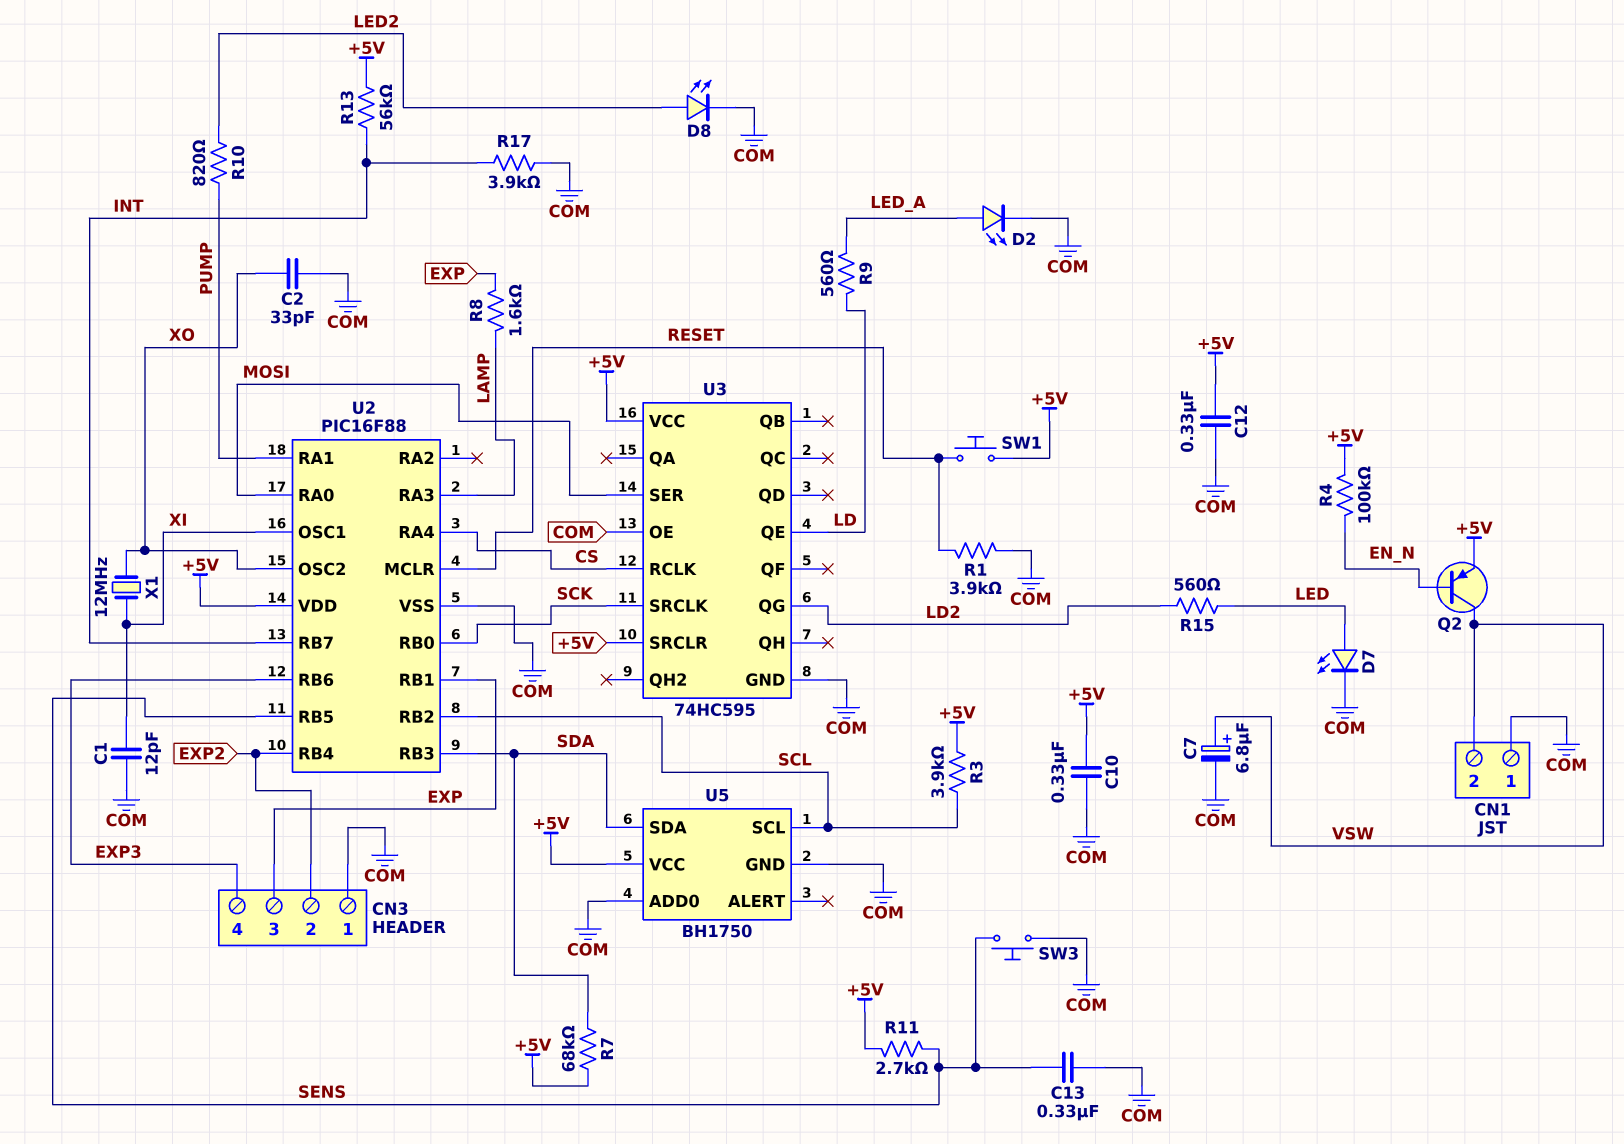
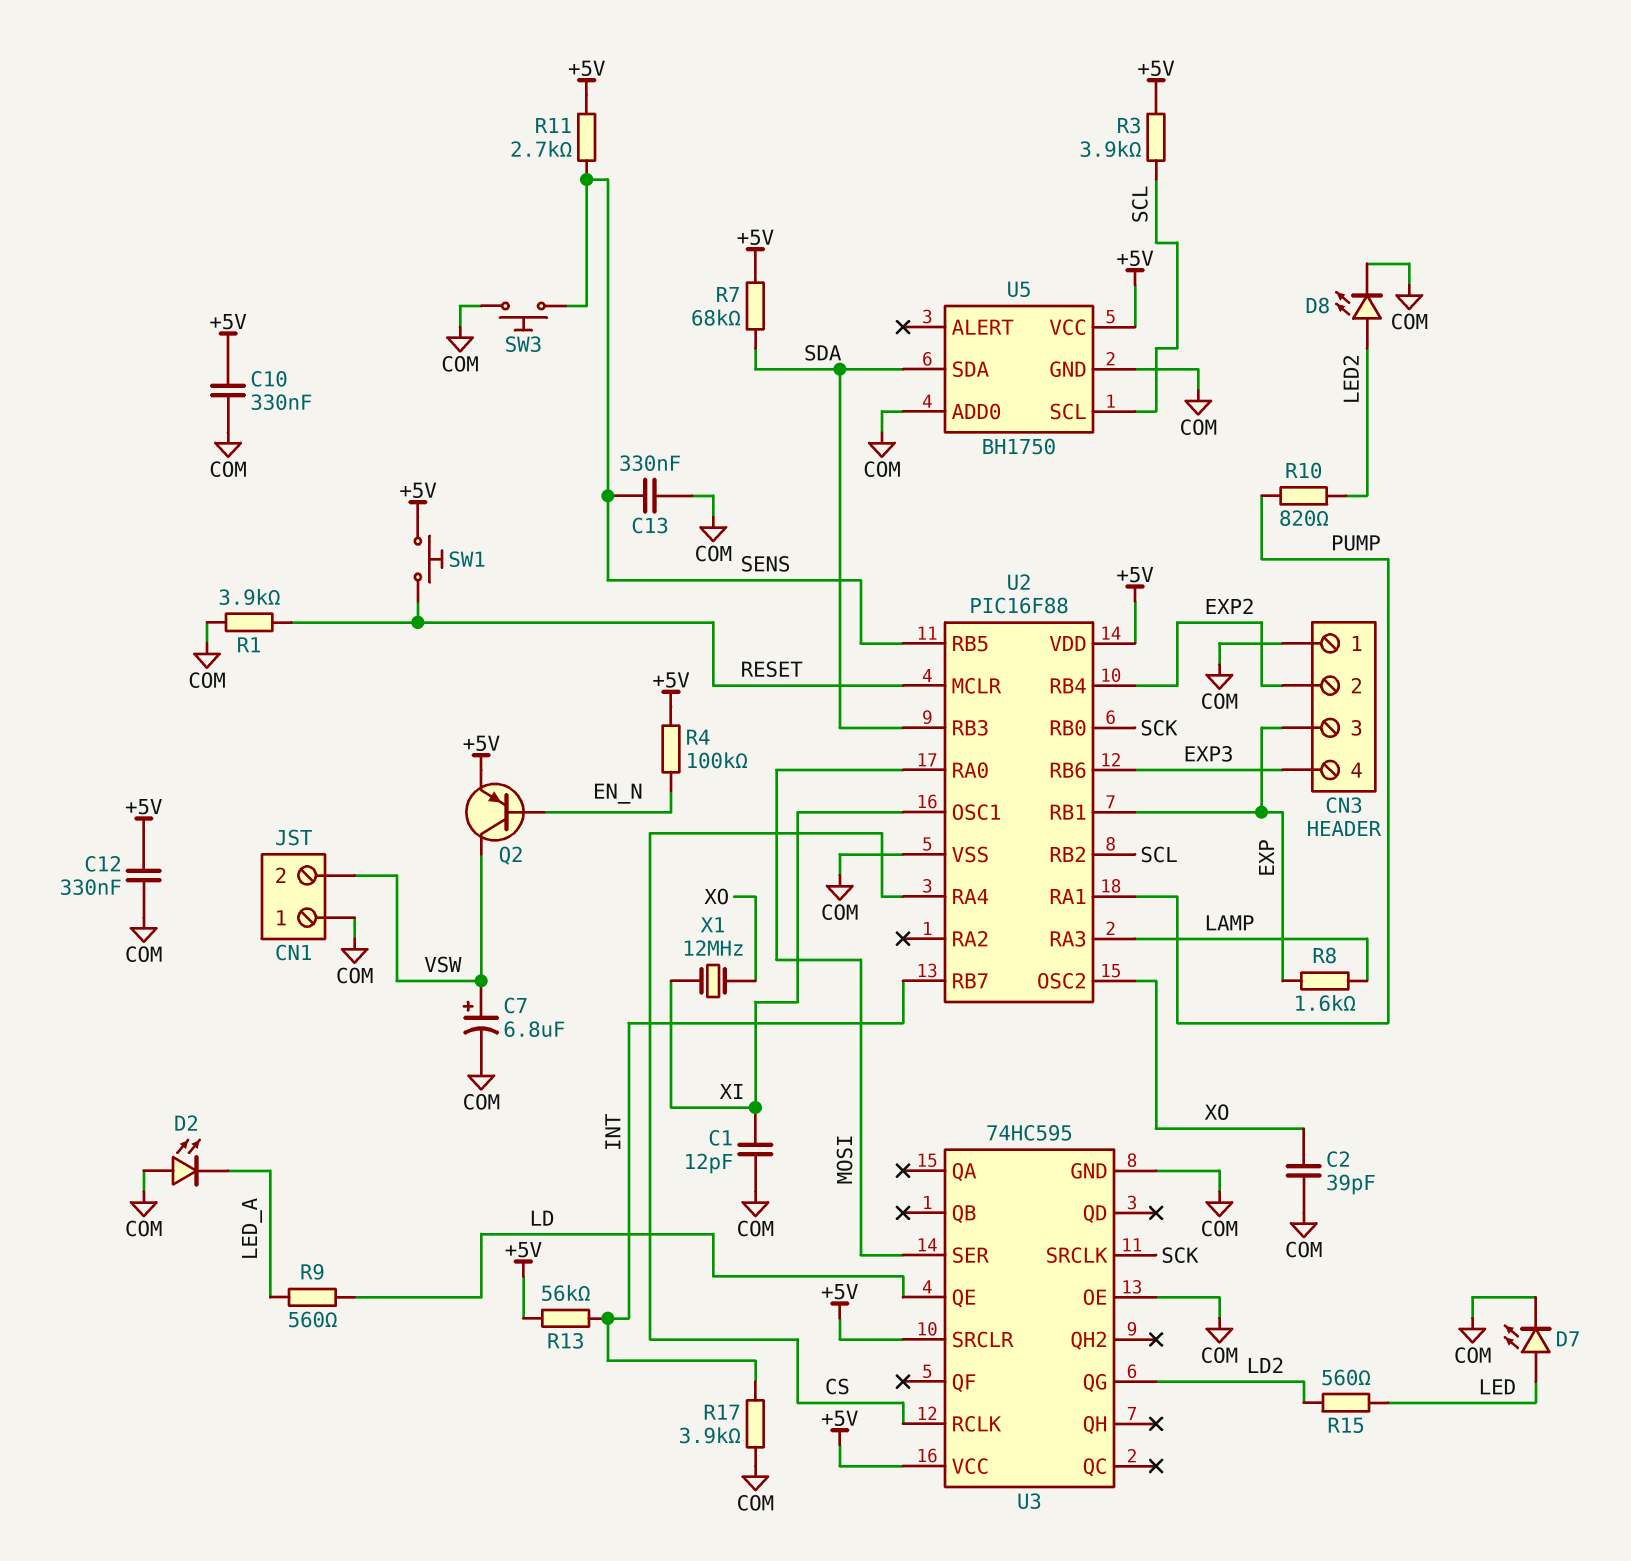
C2: 33pF (COM, XO) -> 39pF (COM, XO)
D2: LED (A LED_A, K COM) -> LED (A COM, K LED_A)

